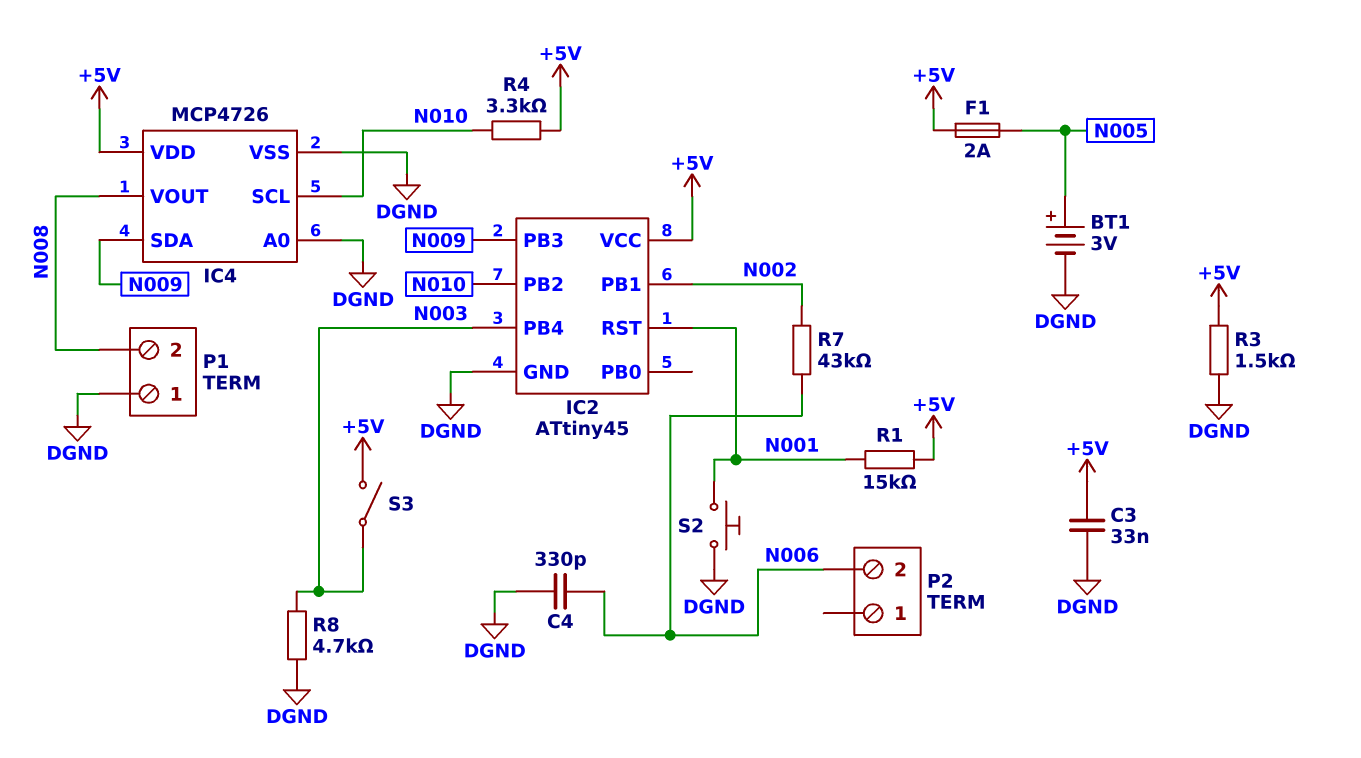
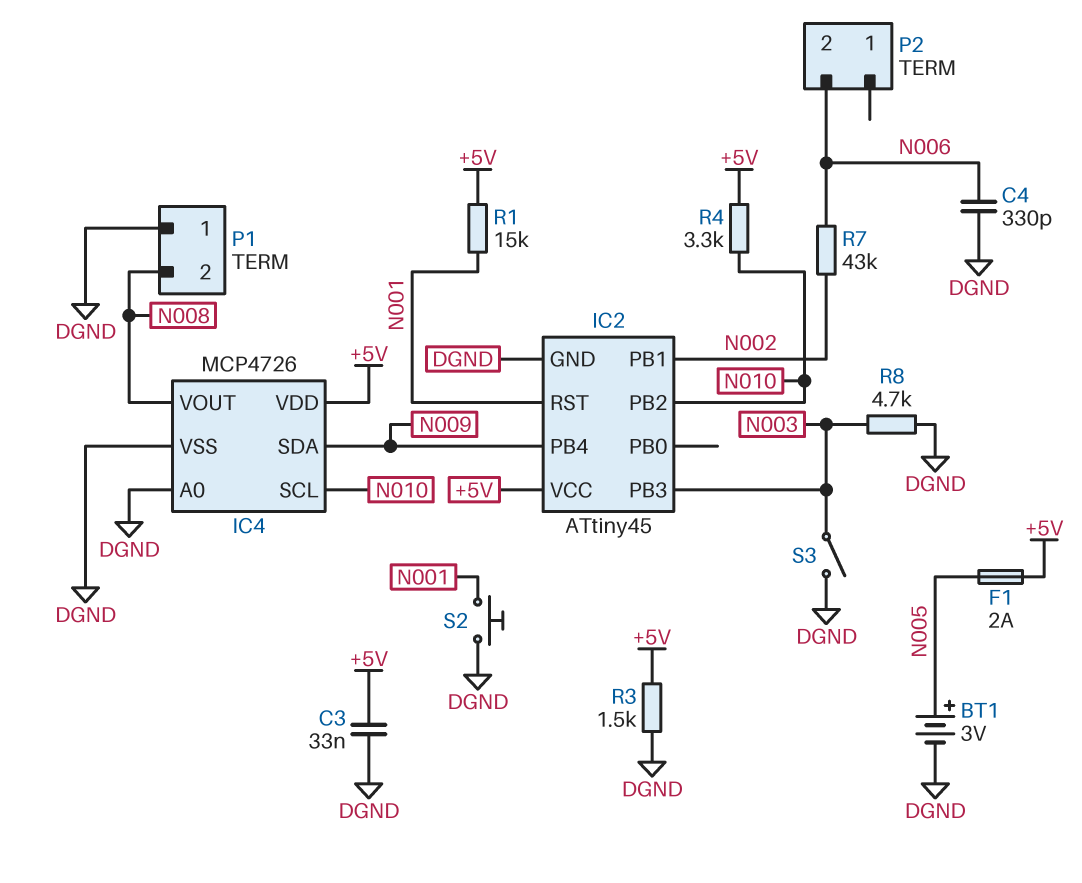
IC2 pin PB3: N009 -> N003
IC2 pin PB4: N003 -> N009
S3: switch (+5V, N003) -> switch (DGND, N003)

